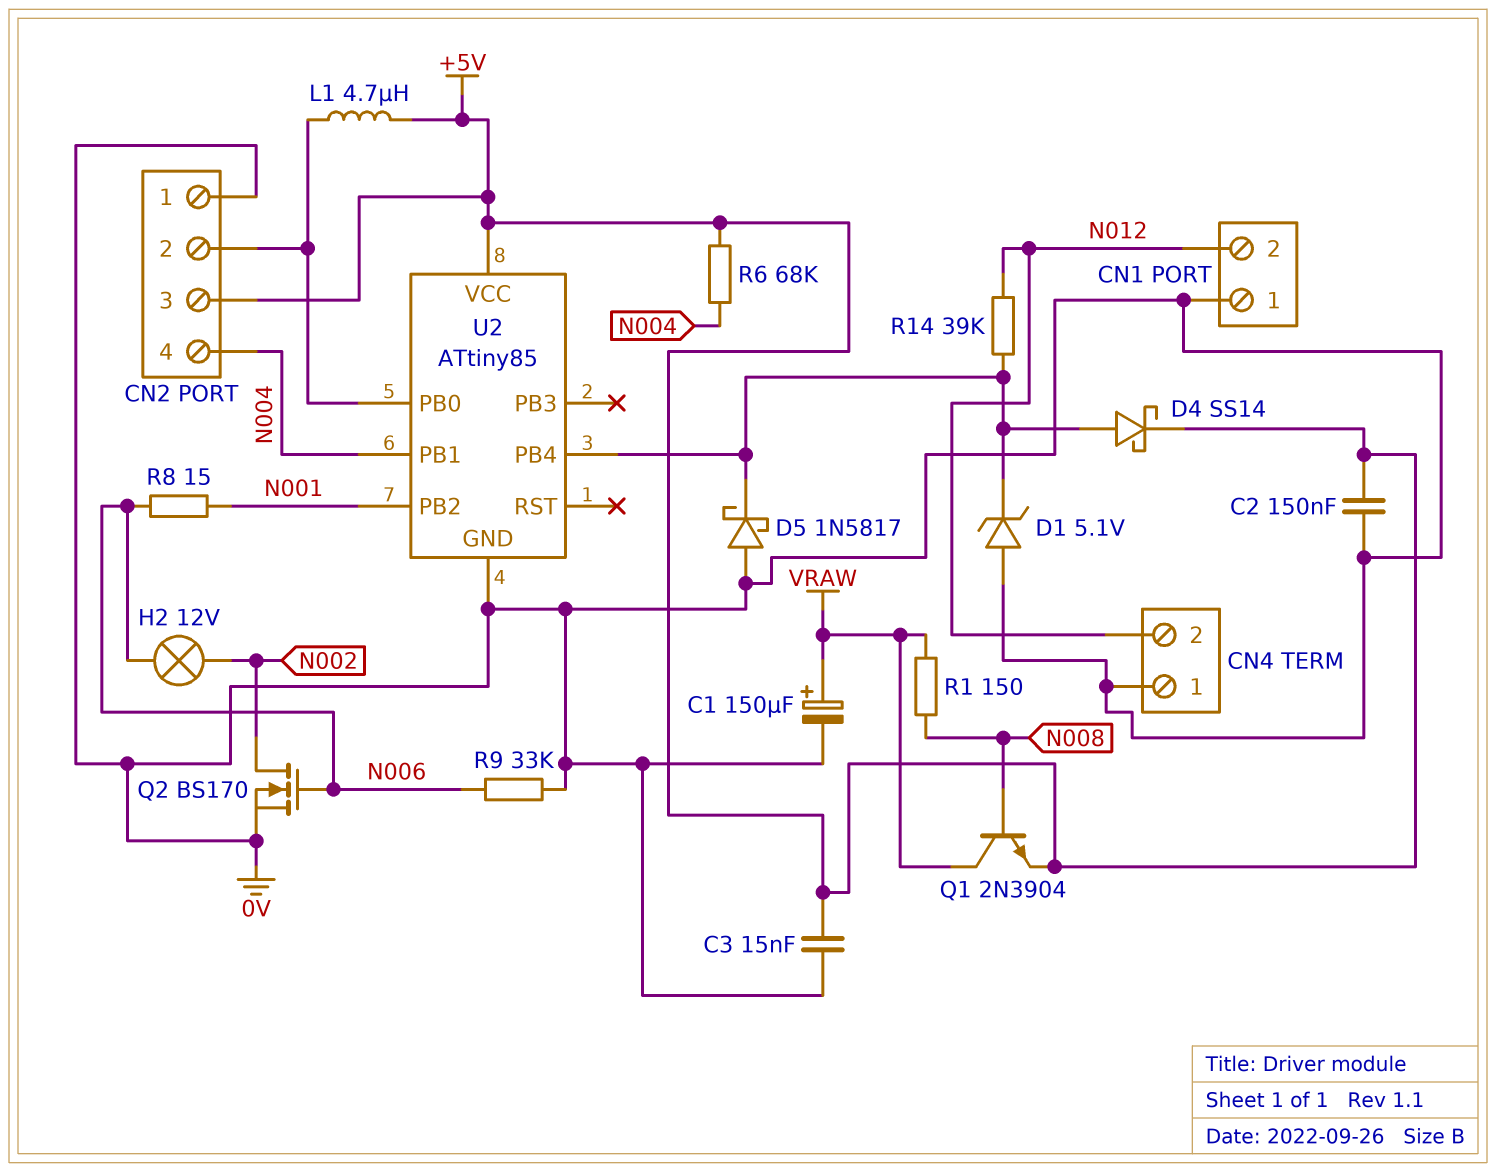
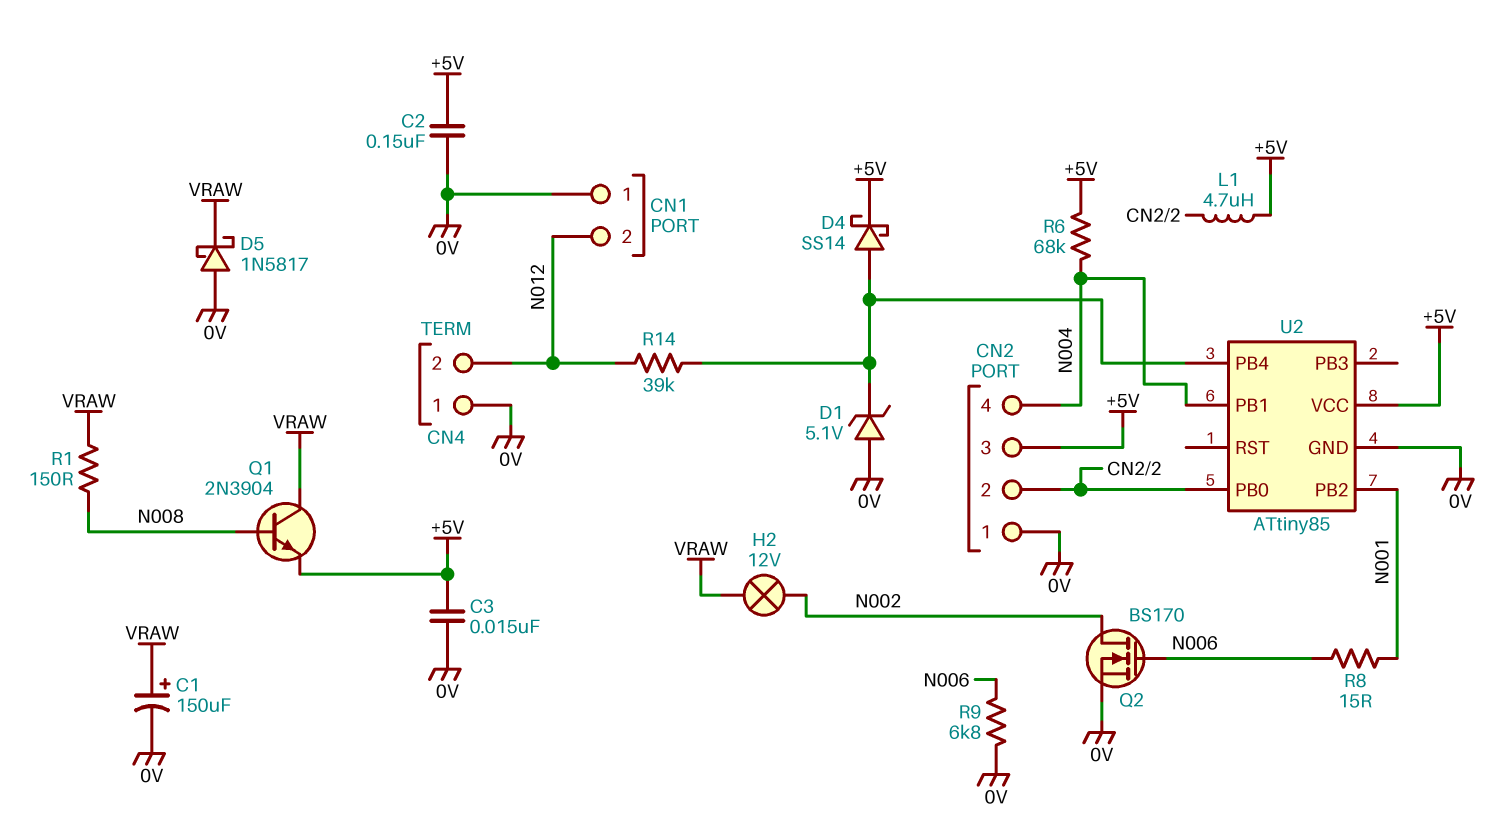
D5: schottky 1N5817 (A 0V, K U2/PB4) -> schottky 1N5817 (A 0V, K VRAW)
H2: lamp 12V (N002, N006) -> lamp 12V (N002, VRAW)
R9: 33k (0V, N006) -> 6.8k (0V, N006)

